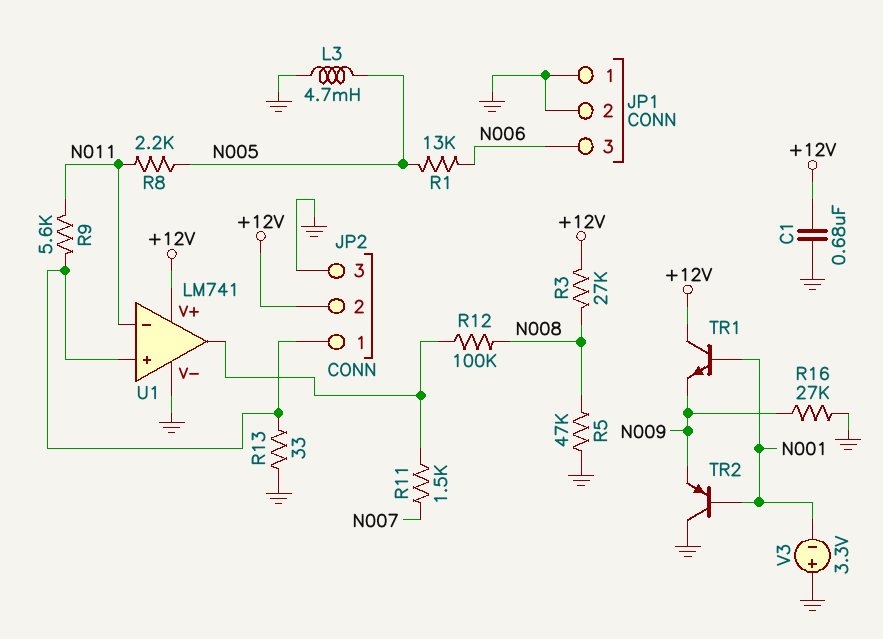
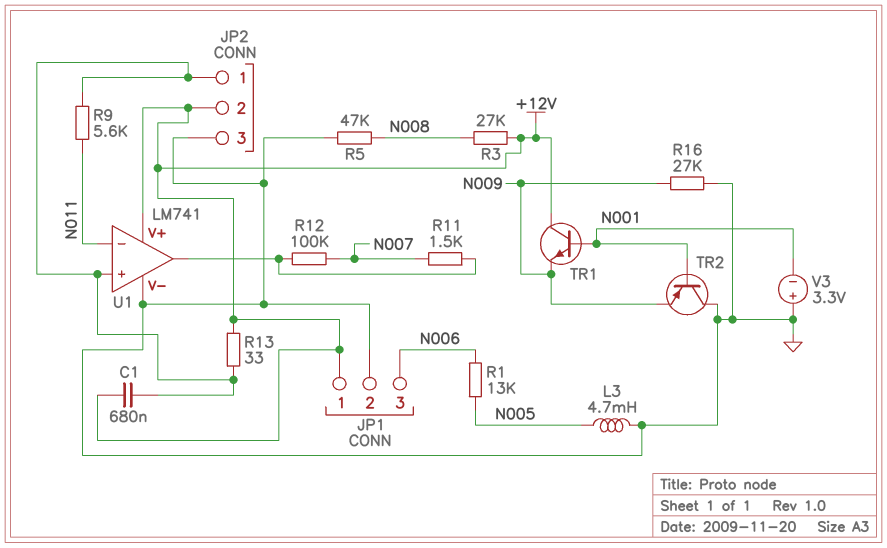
C1: 680nF (+12V, GND) -> 680nF (+12V, JP2/1)
JP1 pin 1: GND -> +12V
R8: 2.2k (N005, N011) -> none
R12: 100k (N008, U1/out) -> 100k (N007, U1/out)
R13: 33 (GND, JP2/1) -> 33 (+12V, JP2/1)

